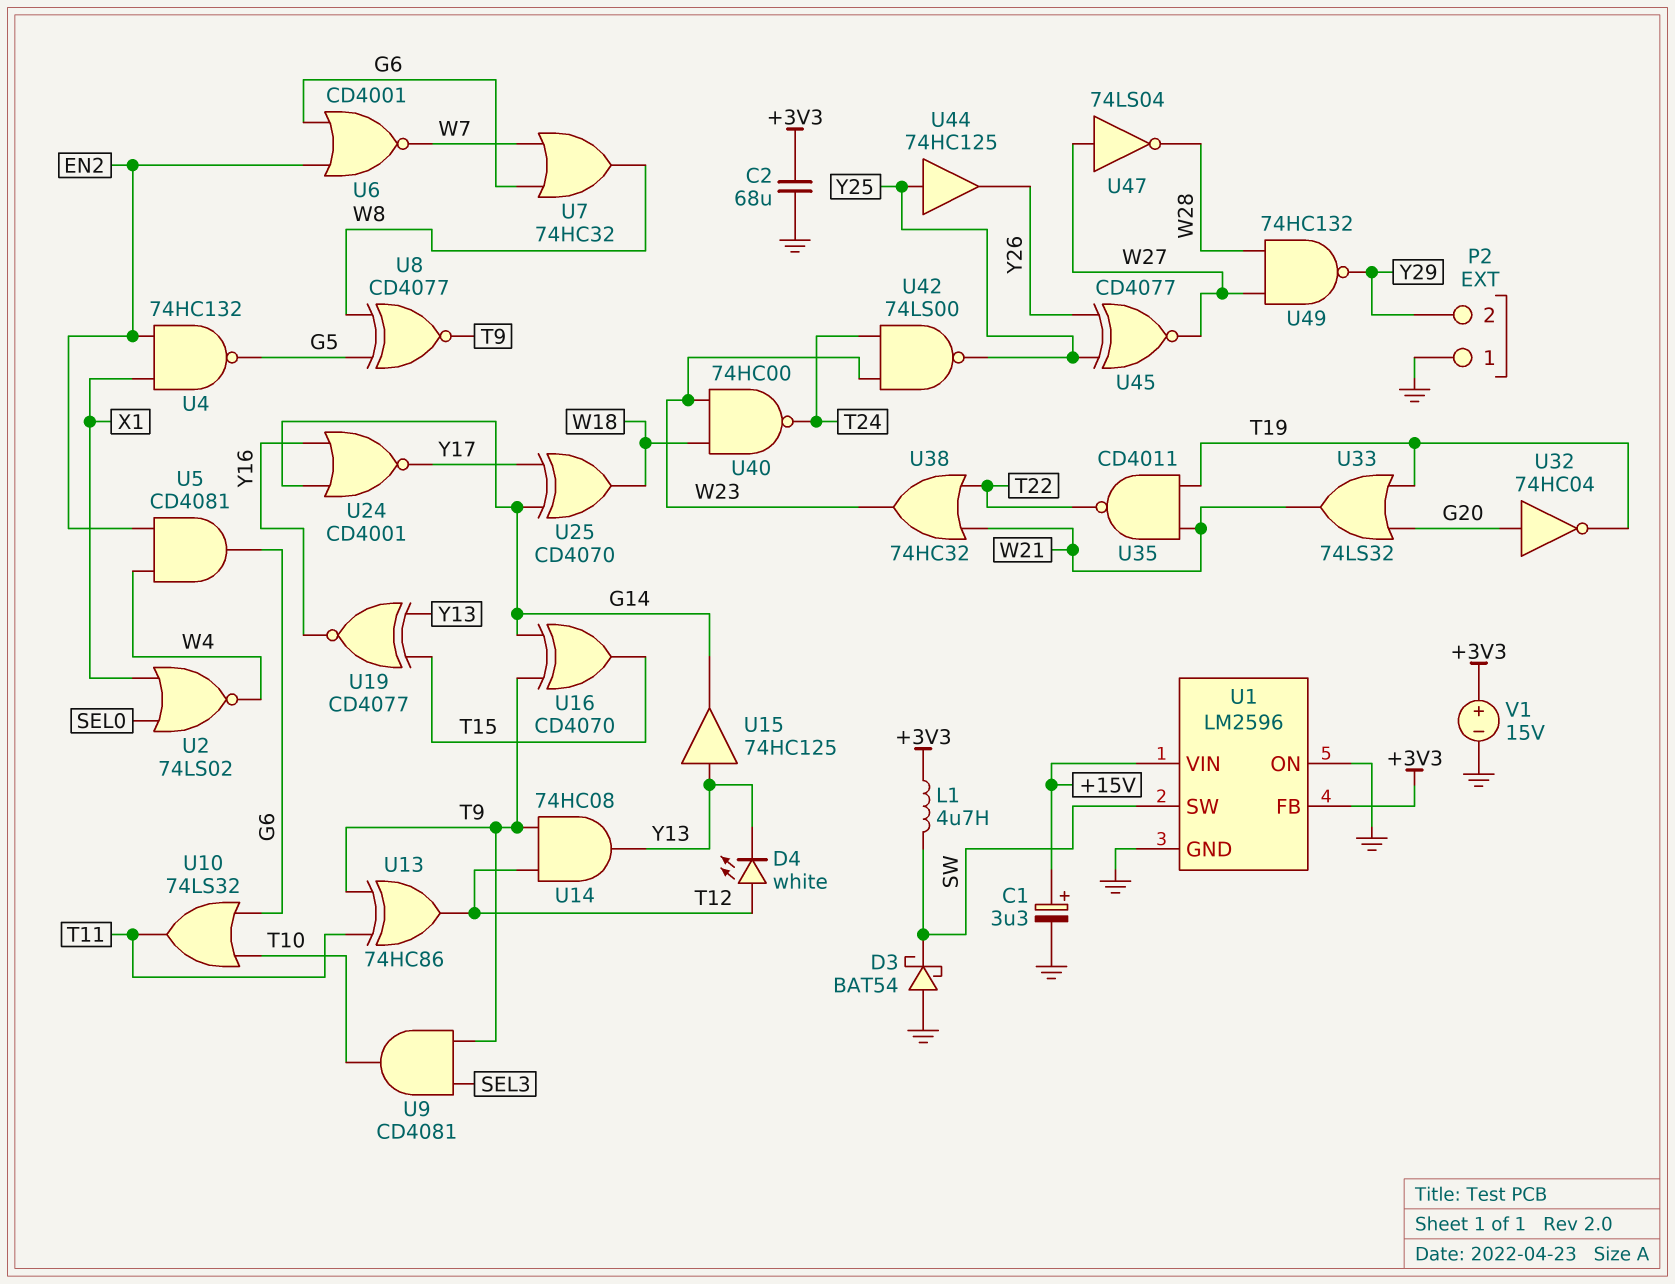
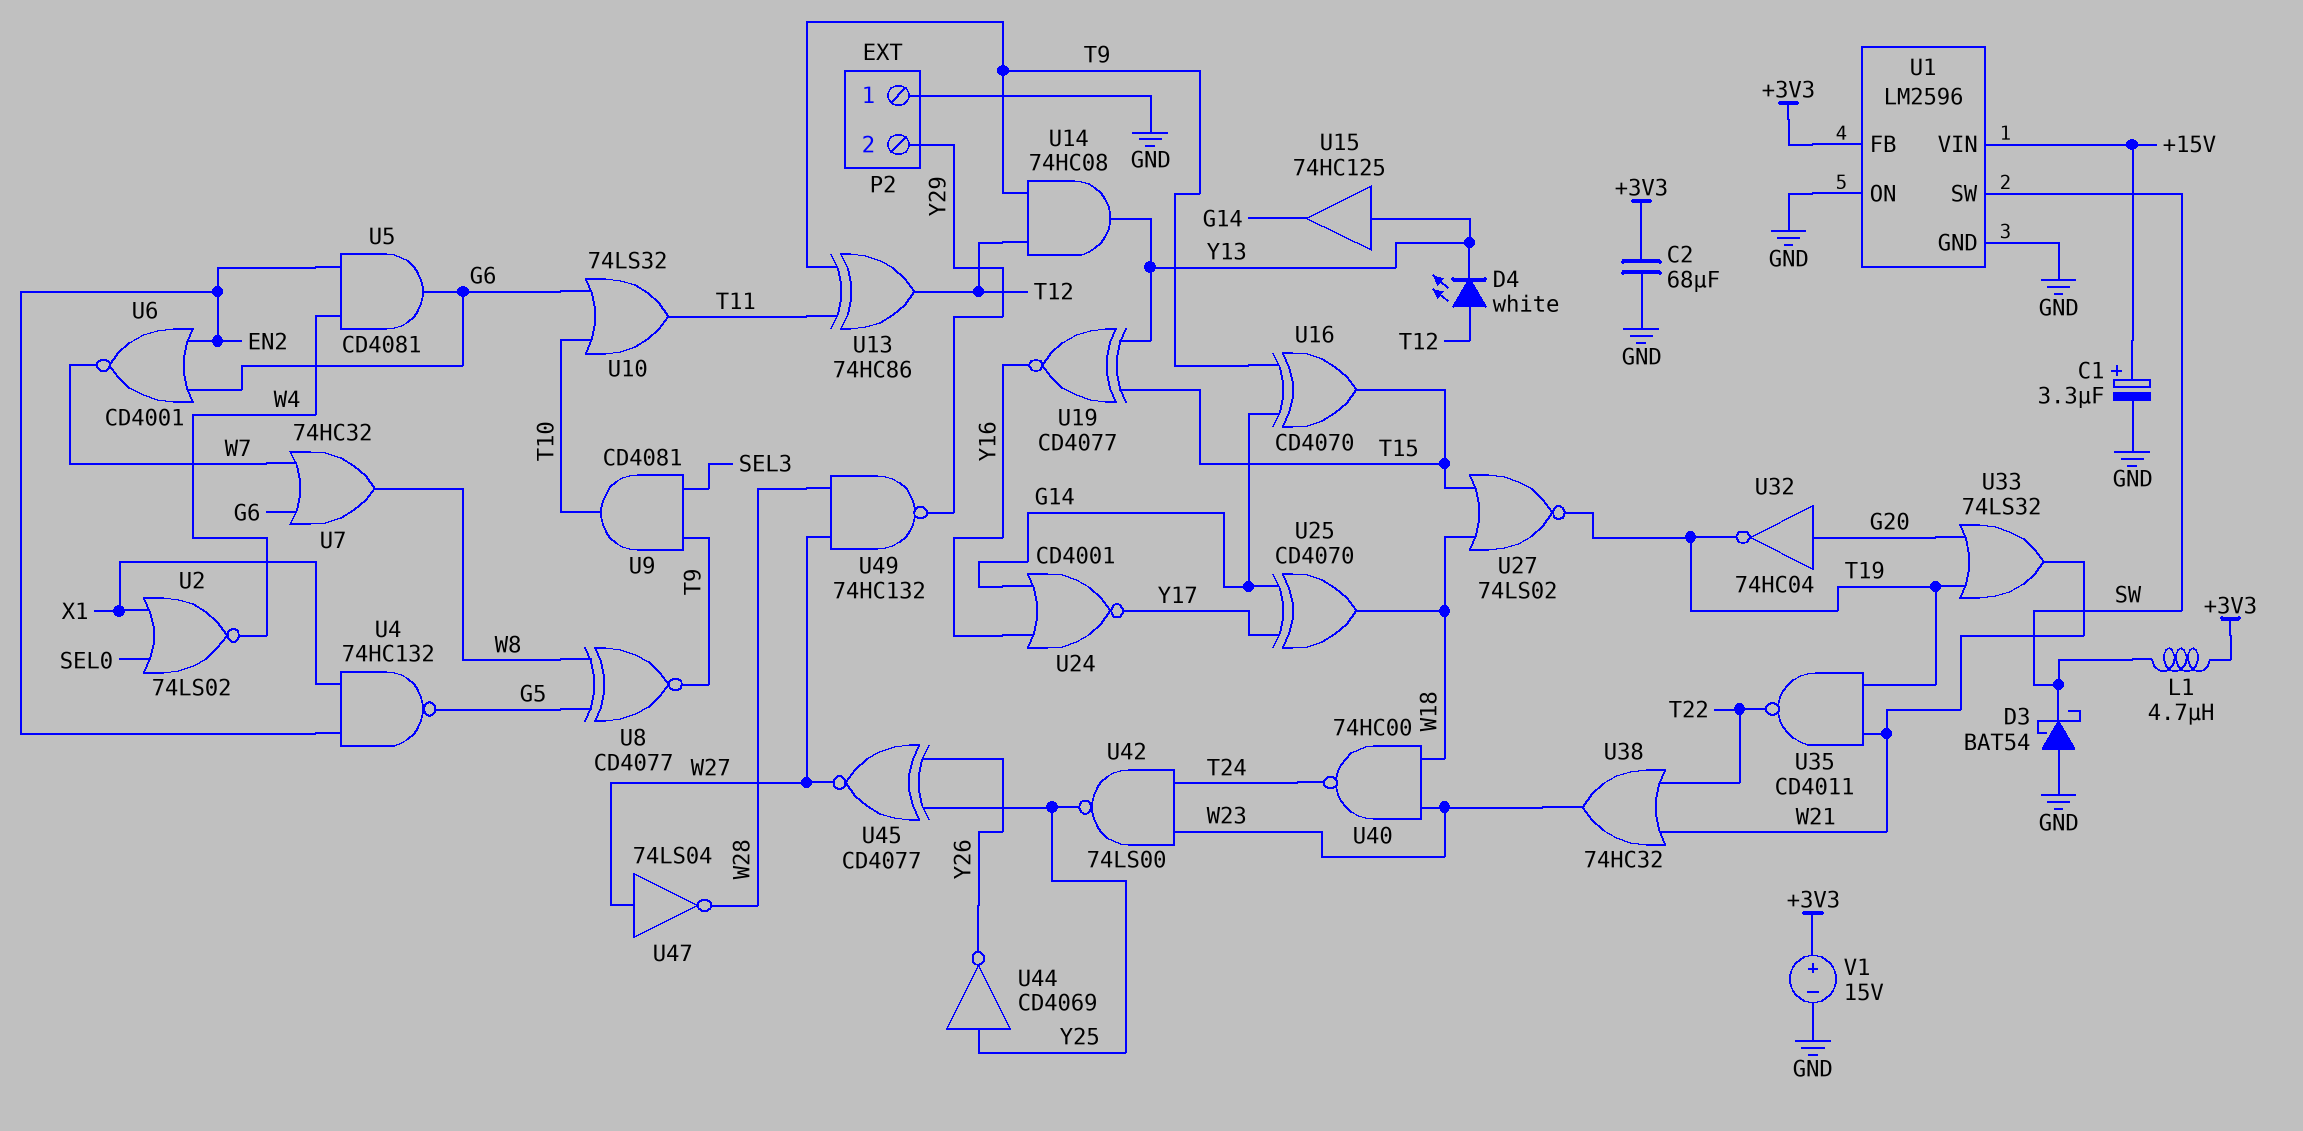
U27: none -> NOR 74LS02 (in T15, in W18, out T19)
U44: buffer 74HC125 (in Y25, out Y26) -> NOT CD4069 (in Y25, out Y26)

